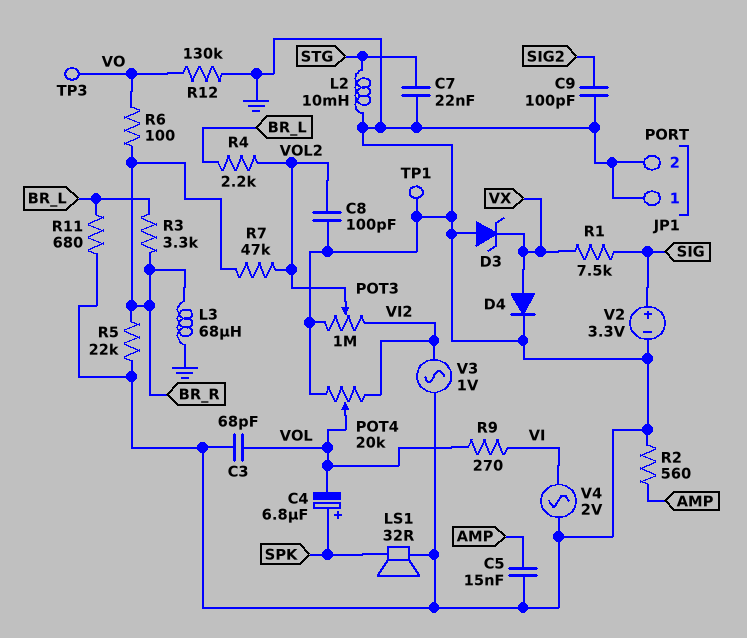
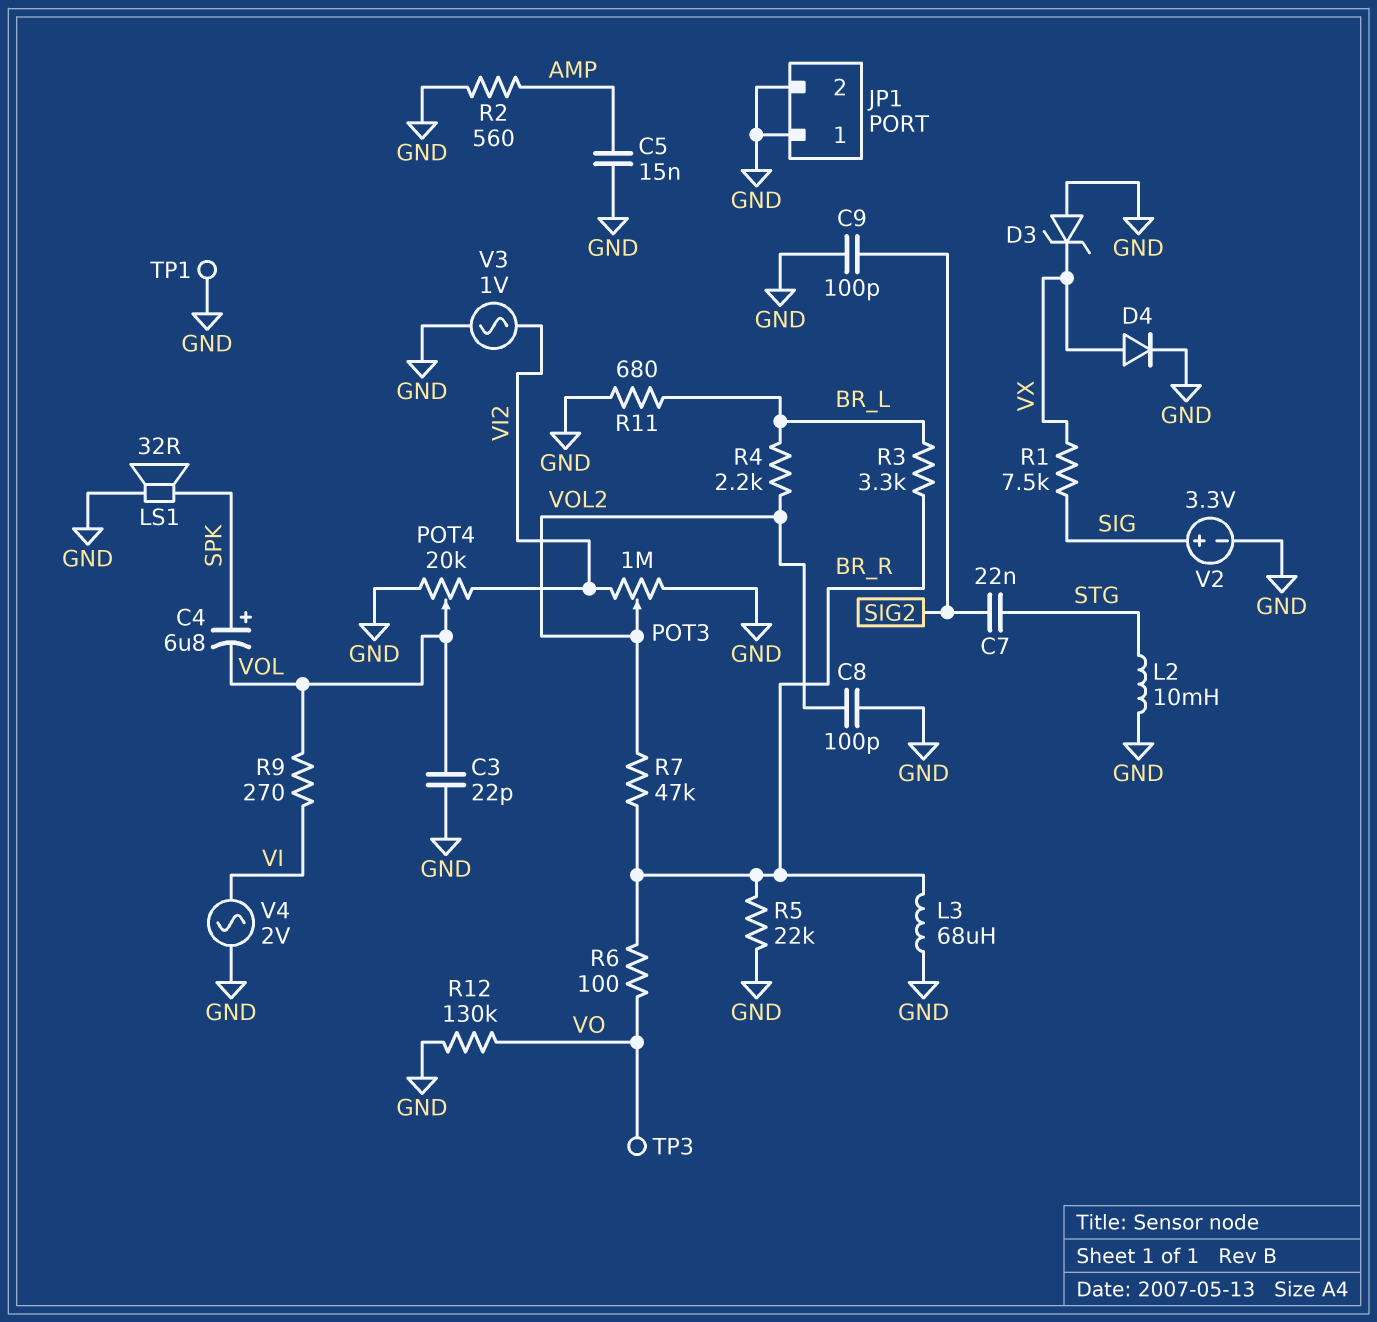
C3: 68pF (GND, VOL) -> 22pF (GND, VOL)
C7: 22nF (GND, STG) -> 22nF (SIG2, STG)

